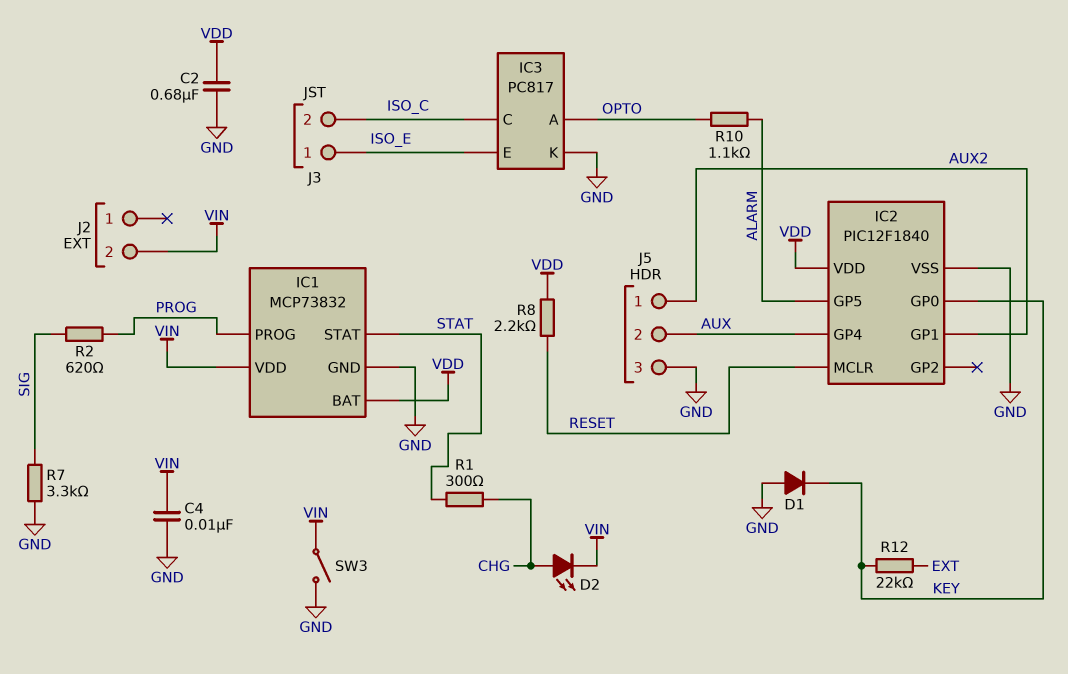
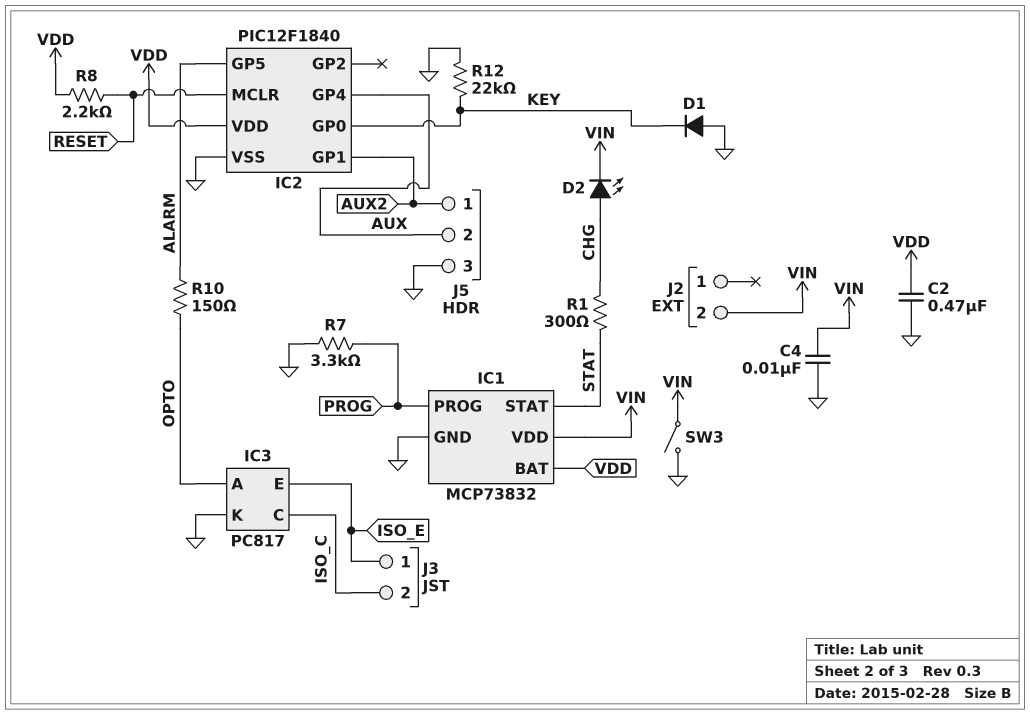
C2: 680nF (GND, VDD) -> 470nF (GND, VDD)
R2: 620 (PROG, SIG) -> none
R7: 3.3k (GND, SIG) -> 3.3k (GND, PROG)
R10: 1.1k (ALARM, OPTO) -> 150 (ALARM, OPTO)
R12: 22k (EXT, KEY) -> 22k (GND, KEY)

